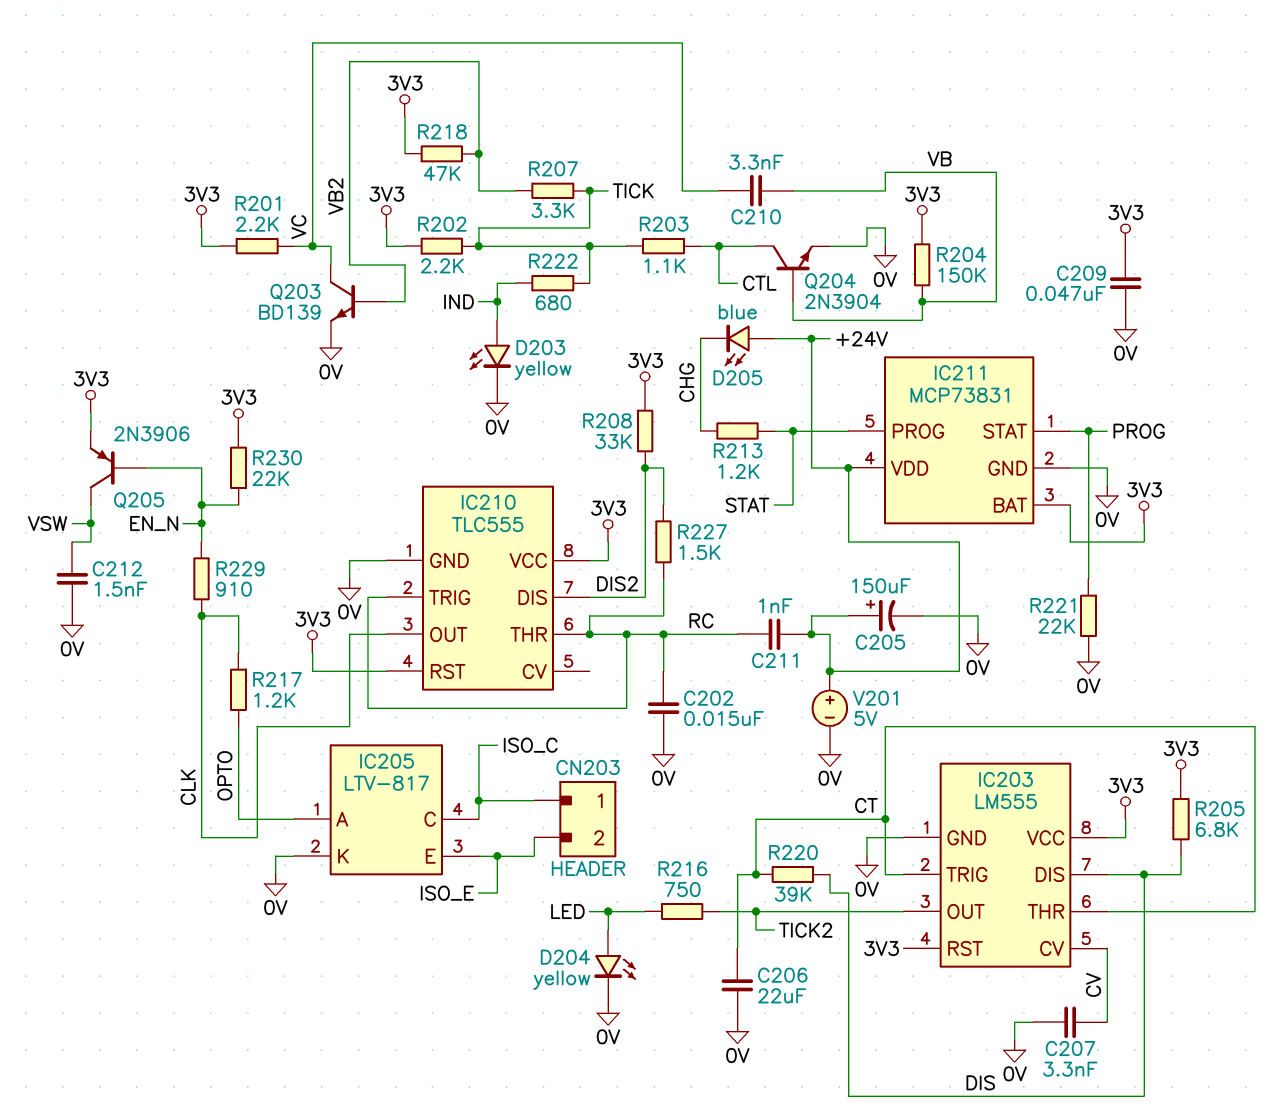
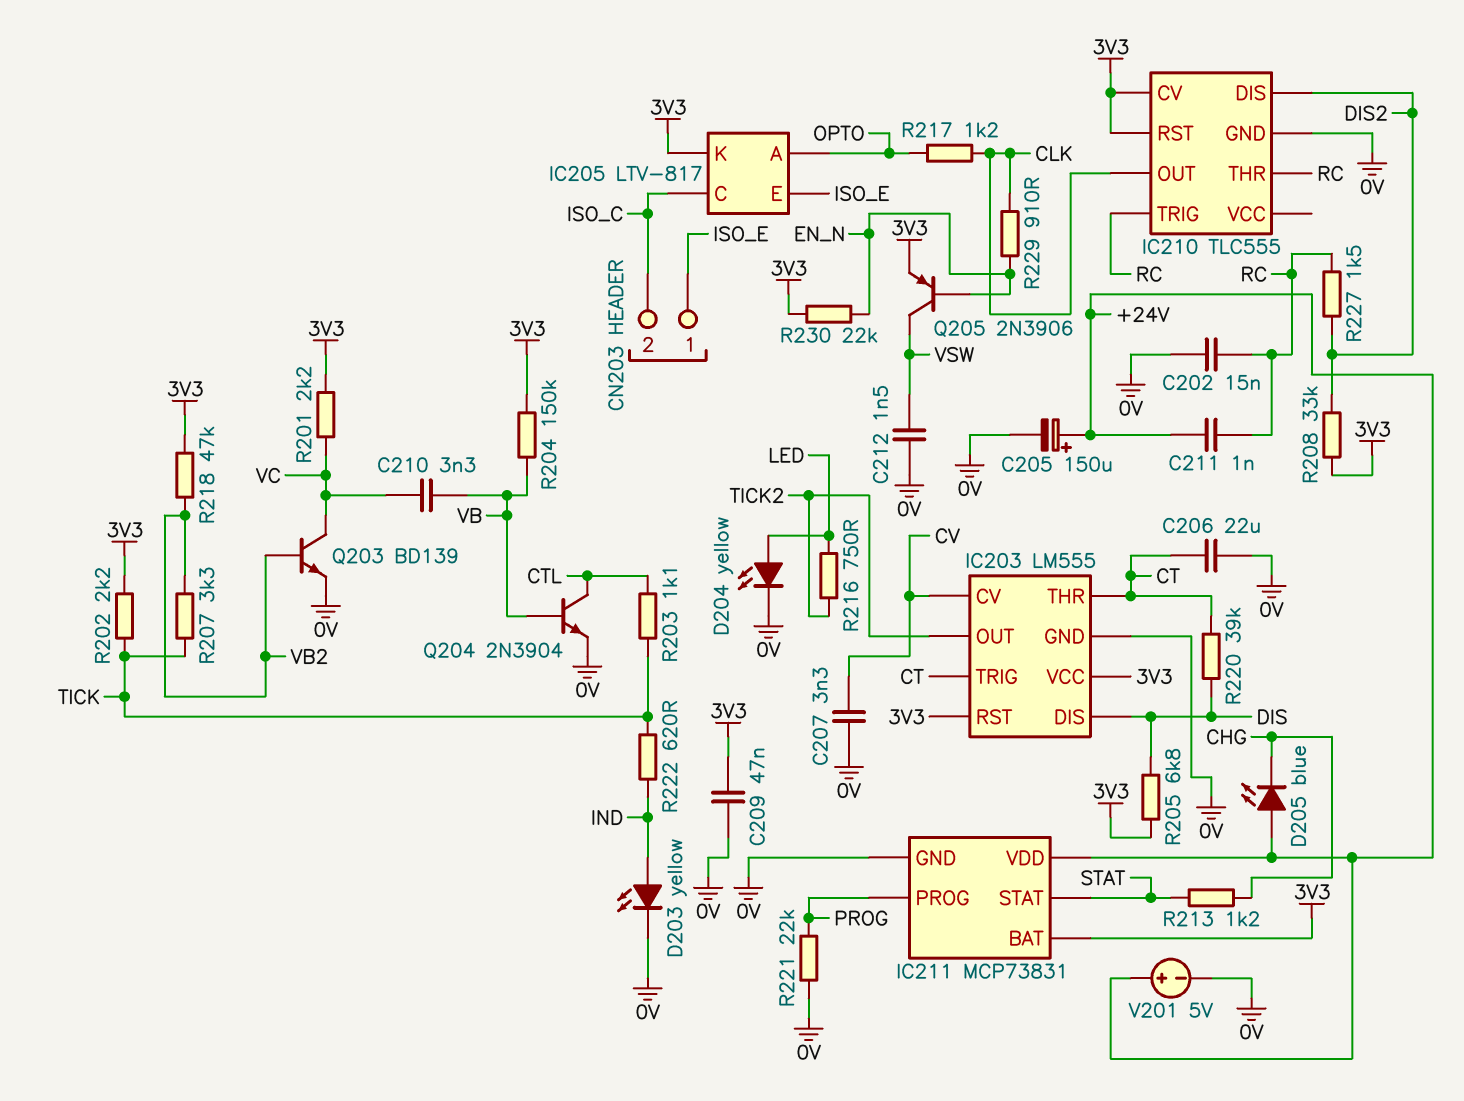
CN203 pin 1: ISO_C -> ISO_E
CN203 pin 2: ISO_E -> ISO_C
IC205 pin K: 0V -> 3V3
IC210 pin CV: none -> 3V3
IC210 pin VCC: 3V3 -> none
IC211 pin PROG: STAT -> PROG
IC211 pin STAT: PROG -> STAT
R222: 680 (IND, TICK) -> 620 (IND, TICK)

